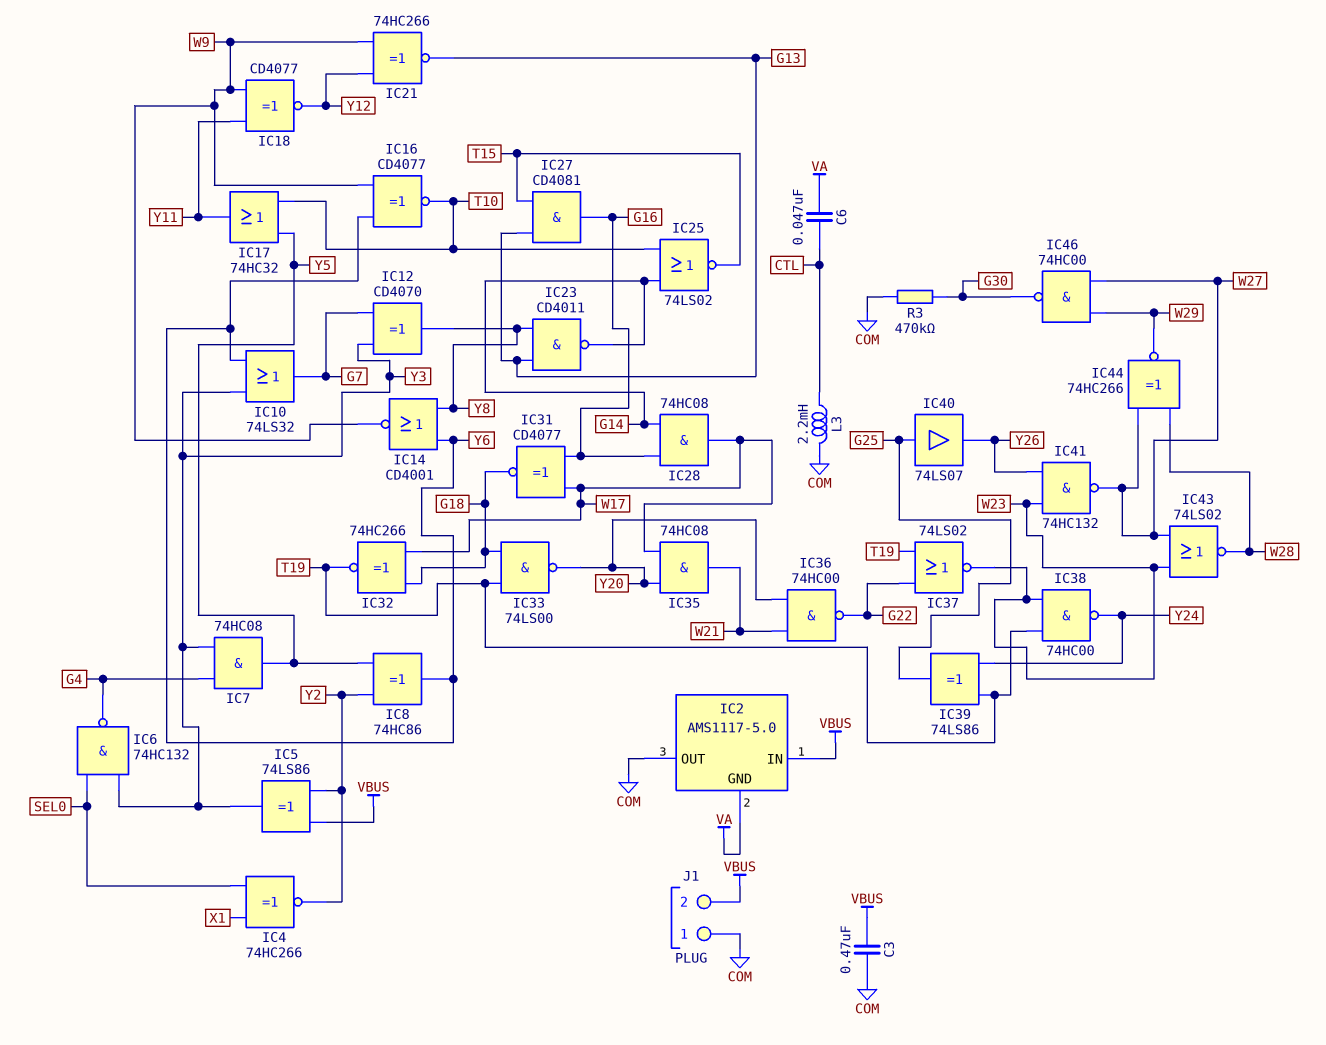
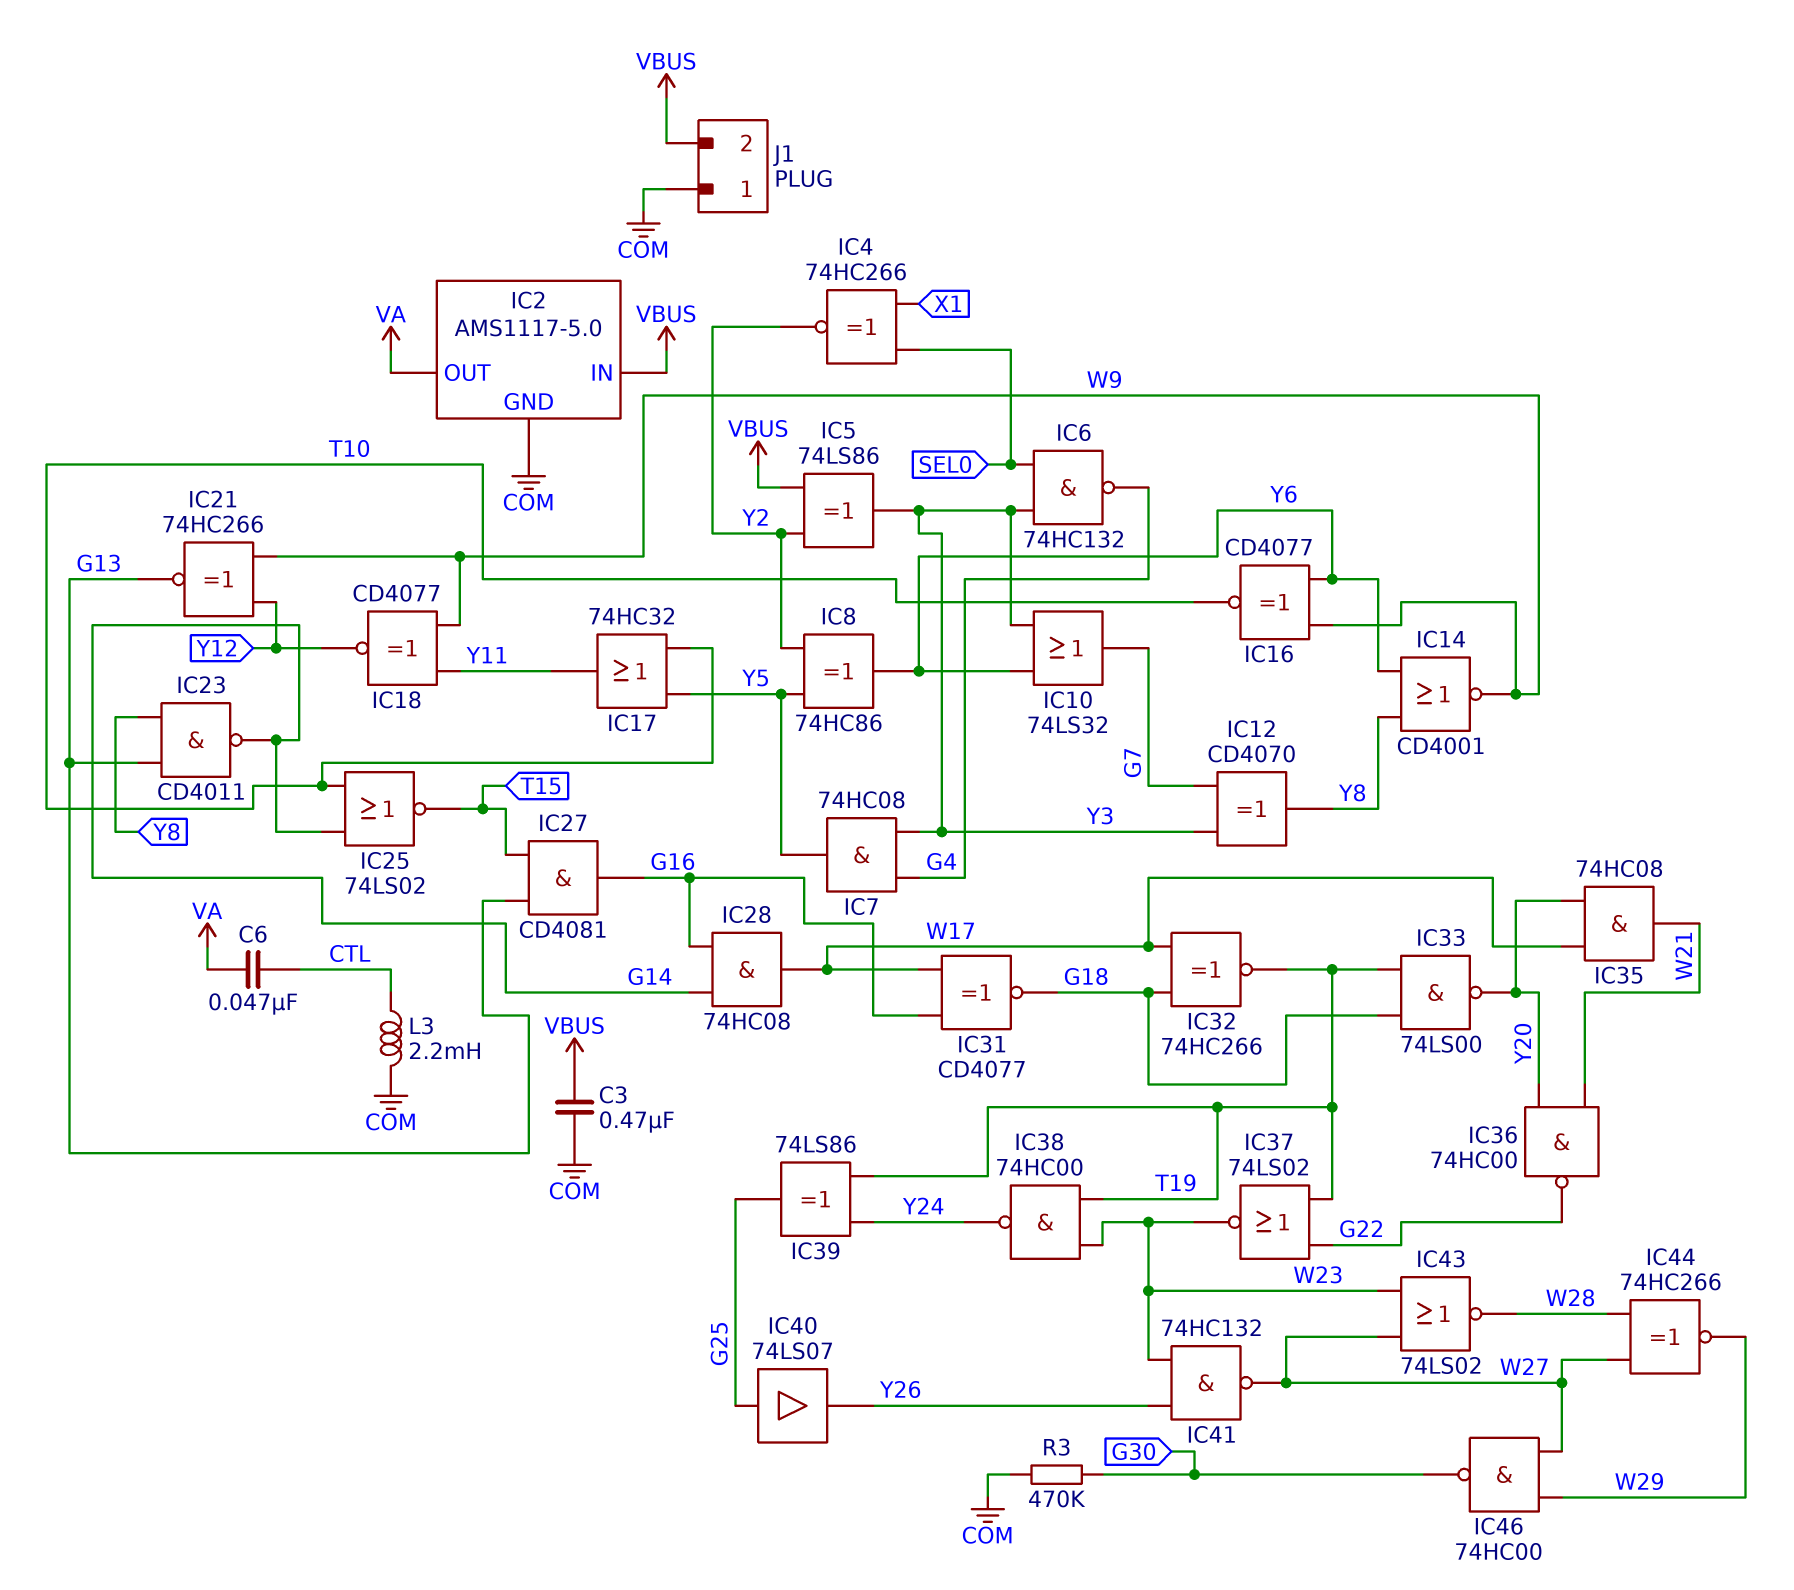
IC2 pin GND: VA -> COM
IC2 pin OUT: COM -> VA

